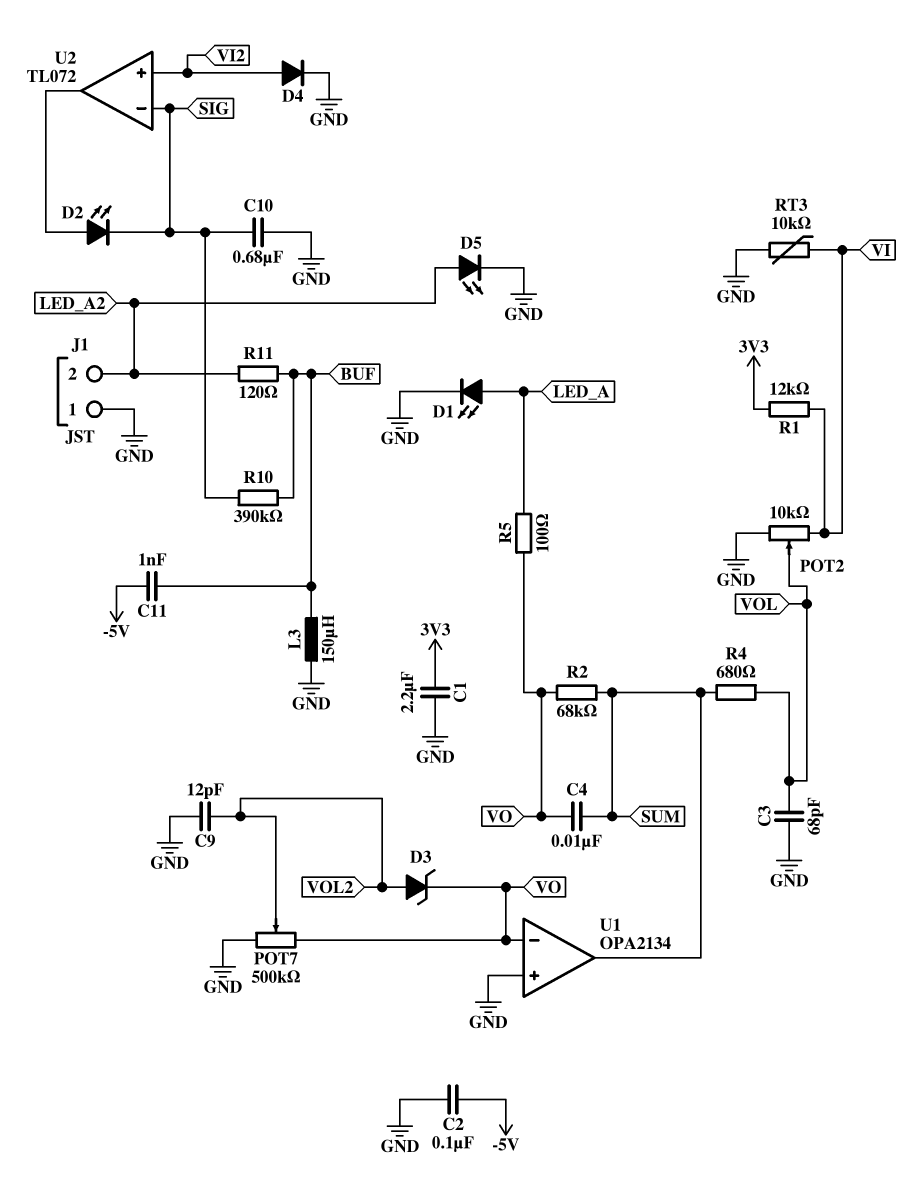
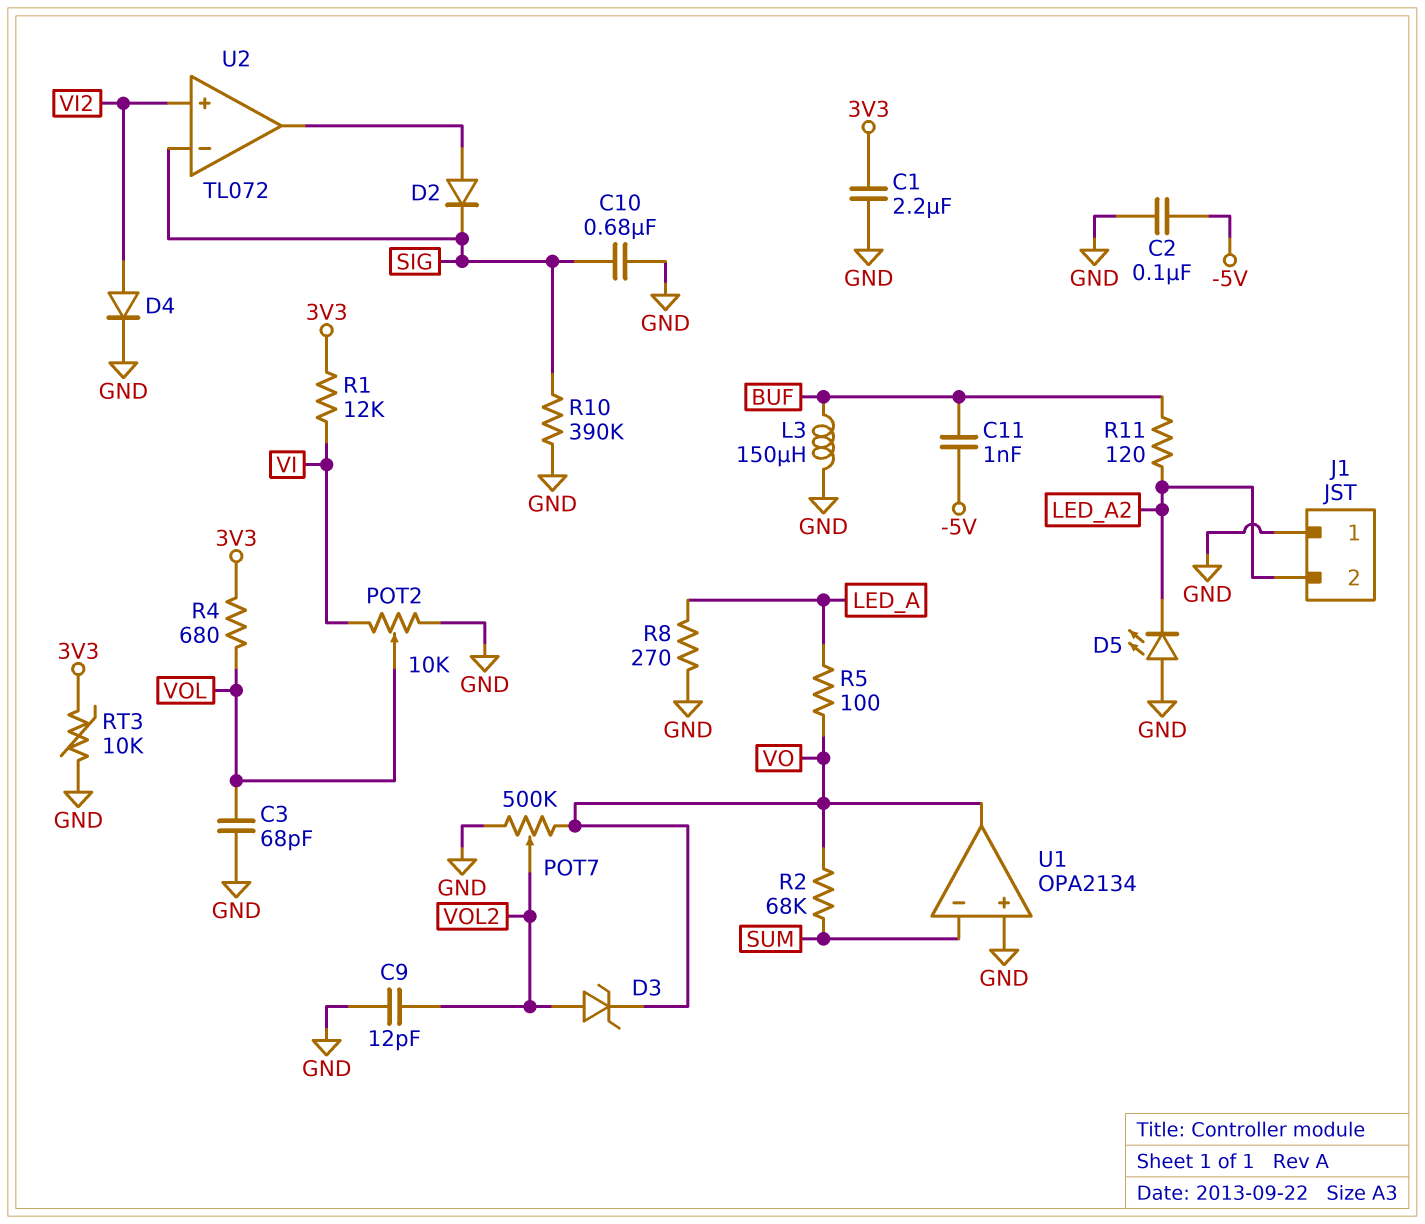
C4: 10nF (SUM, VO) -> none
D1: LED (A LED_A, K GND) -> none
D2: LED (A U2/out, K SIG) -> diode (A U2/out, K SIG)
D5: LED (A LED_A2, K GND) -> LED (A GND, K LED_A2)
R4: 680 (SUM, VOL) -> 680 (3V3, VOL)
R8: none -> 270 (GND, LED_A)
R10: 390k (BUF, SIG) -> 390k (GND, SIG)
RT3: 10k (GND, VI) -> 10k (3V3, GND)
U1 pin in-: VO -> SUM
U1 pin out: SUM -> VO

